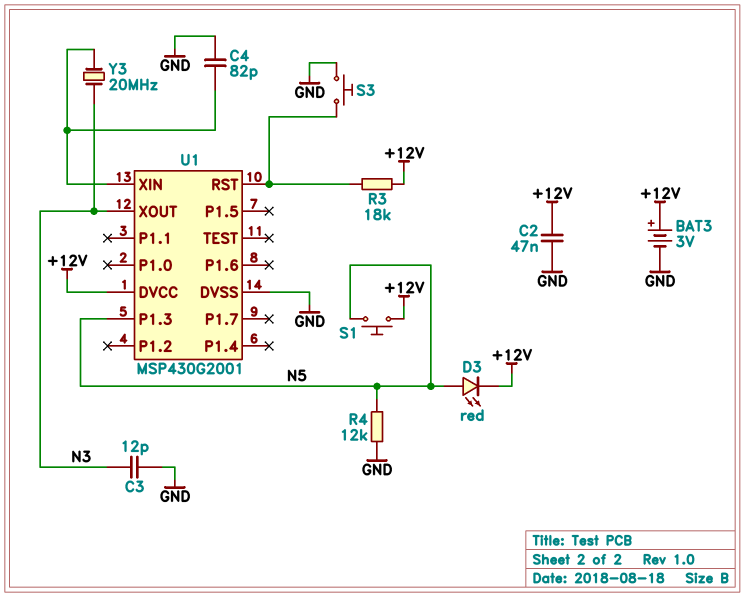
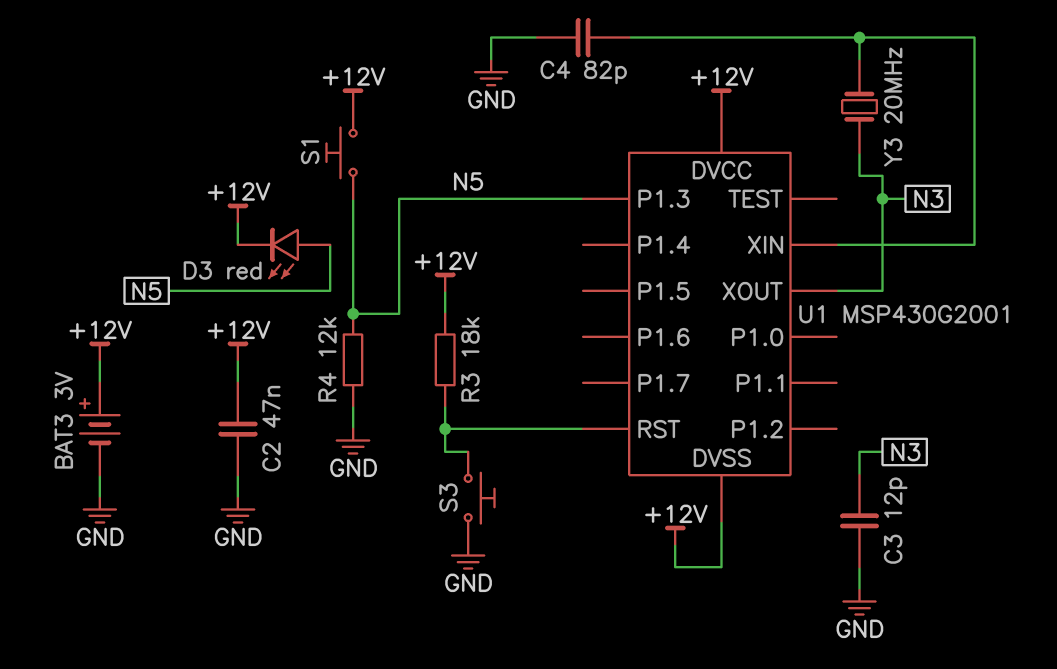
U1 pin DVSS: GND -> +12V

